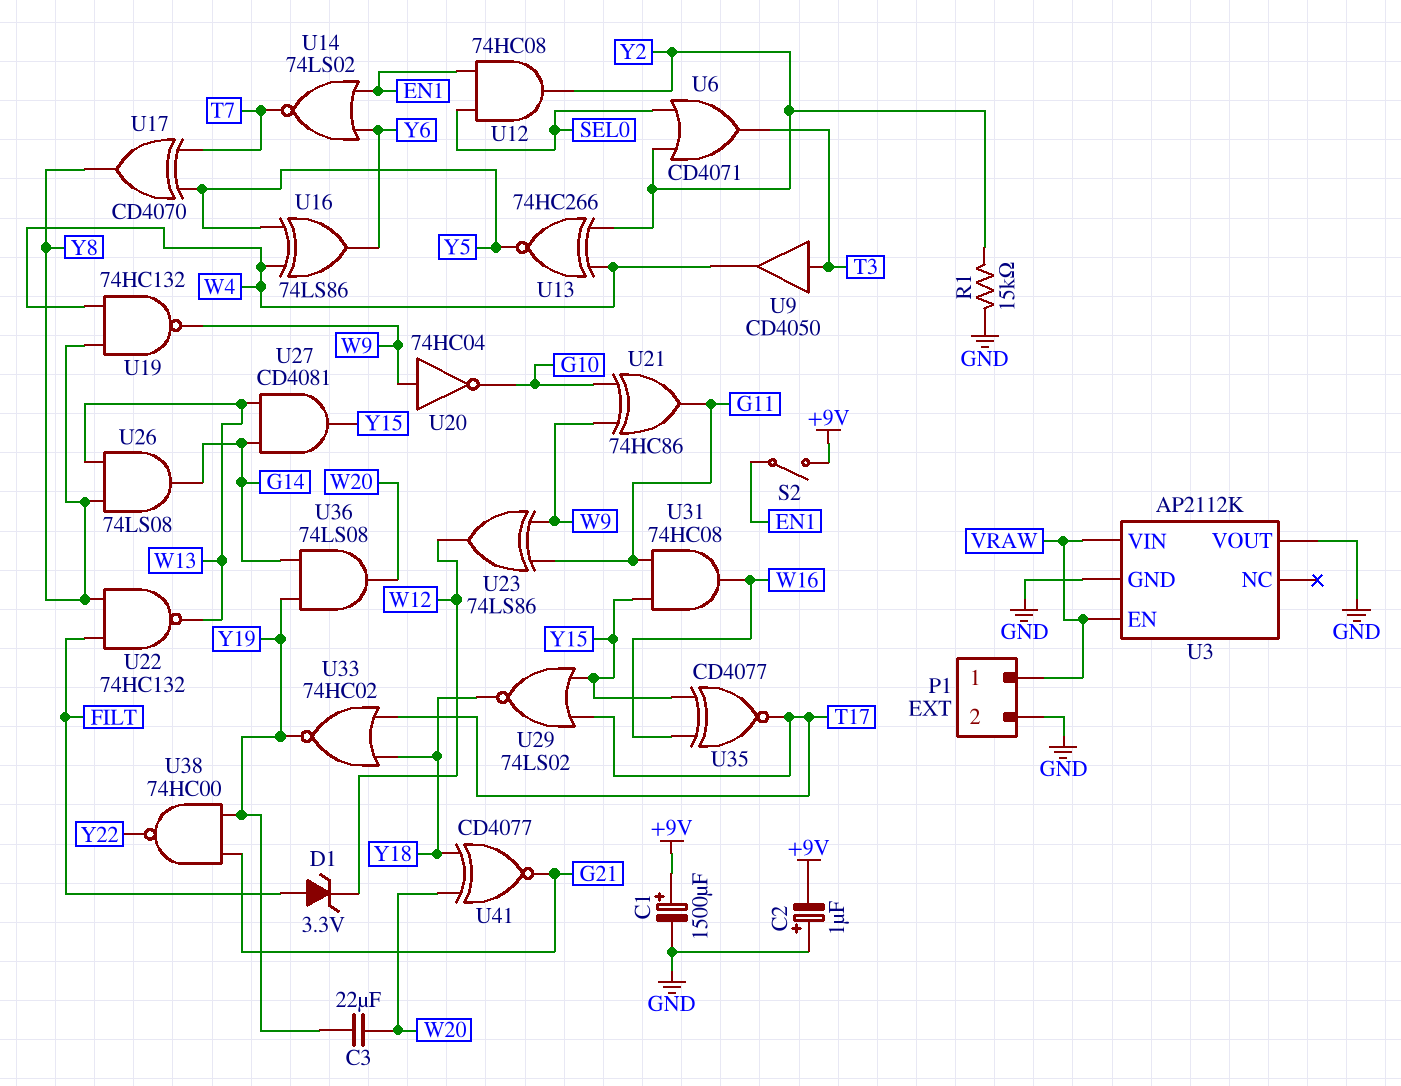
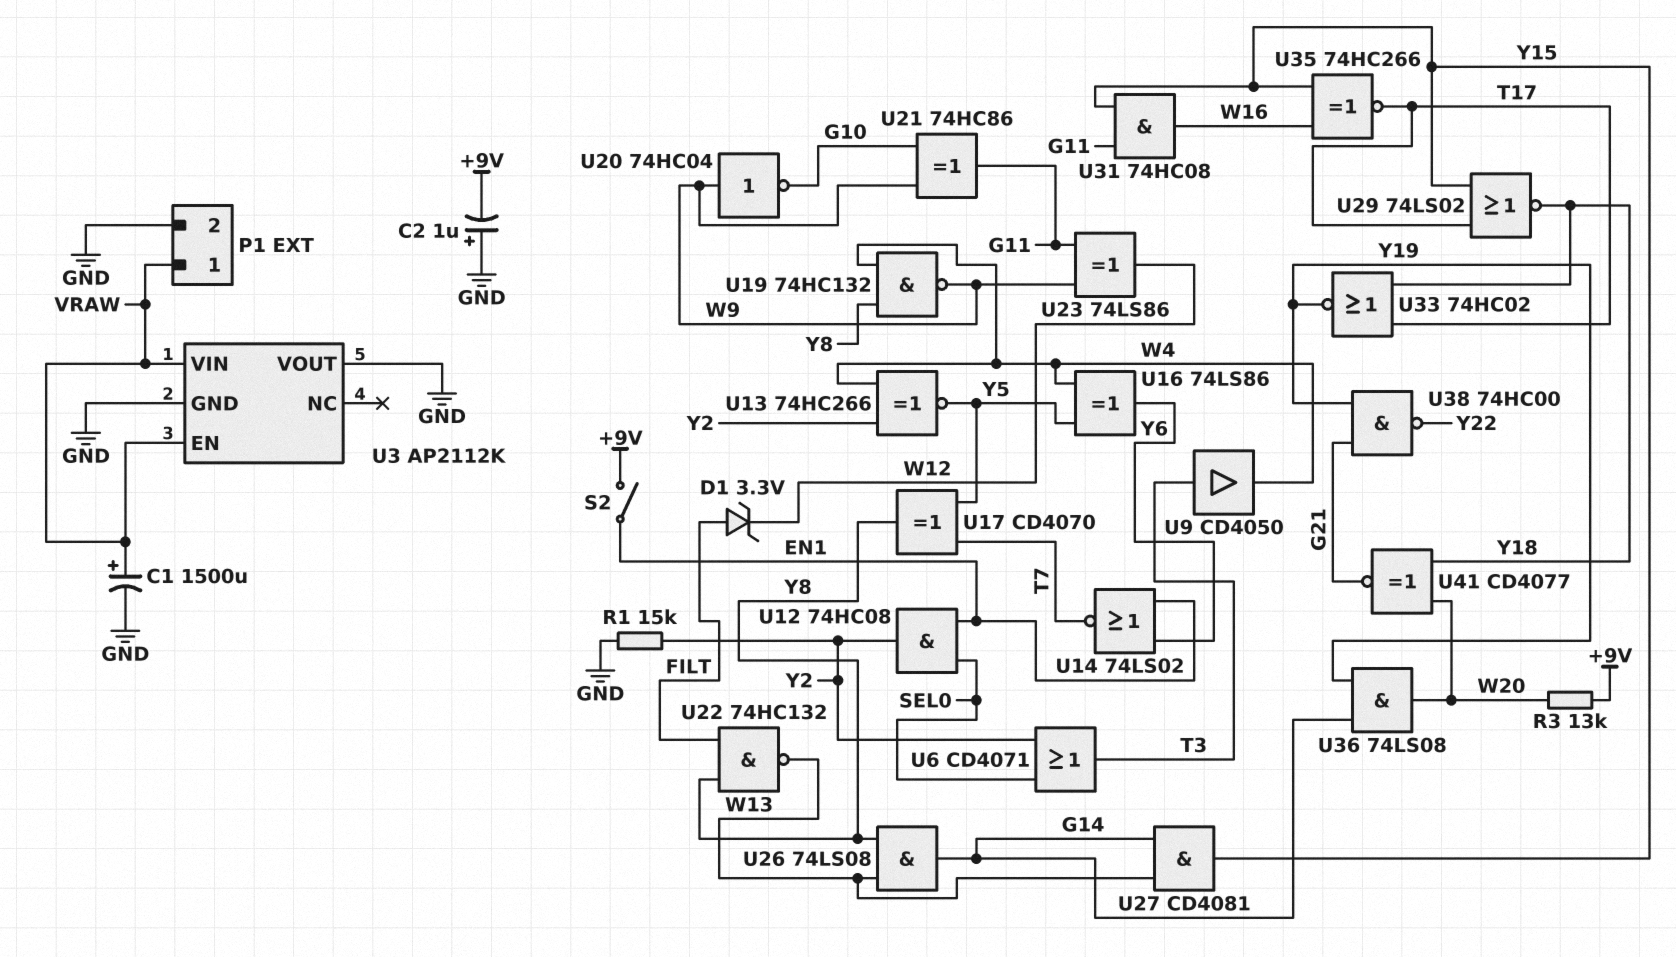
C1: 1500uF (plus +9V, minus GND) -> 1500uF (plus VRAW, minus GND)
C3: 22uF (W20, Y19) -> none
R3: none -> 13k (+9V, W20)
U35: XNOR CD4077 (in W16, in Y15, out T17) -> XNOR 74HC266 (in W16, in Y15, out T17)

